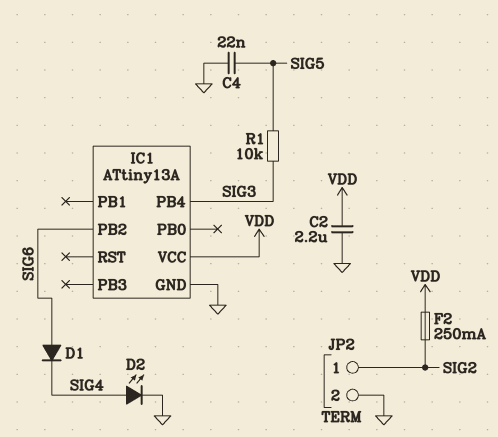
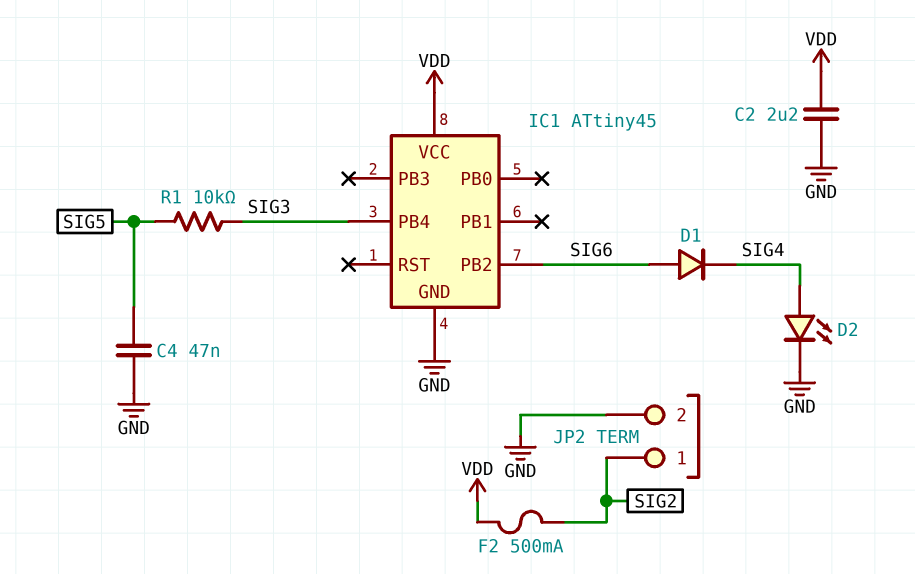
C4: 22nF (GND, SIG5) -> 47nF (GND, SIG5)
F2: 250mA (SIG2, VDD) -> 500mA (SIG2, VDD)
IC1: ATtiny13A -> ATtiny45

